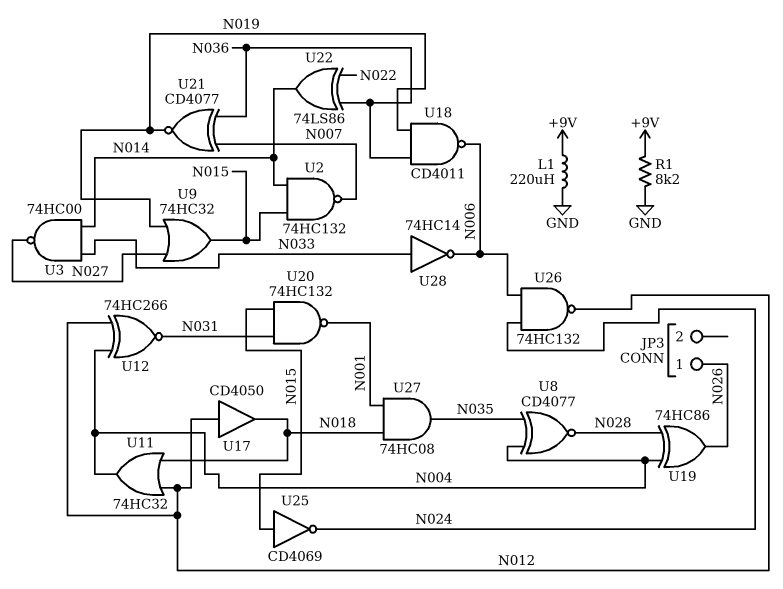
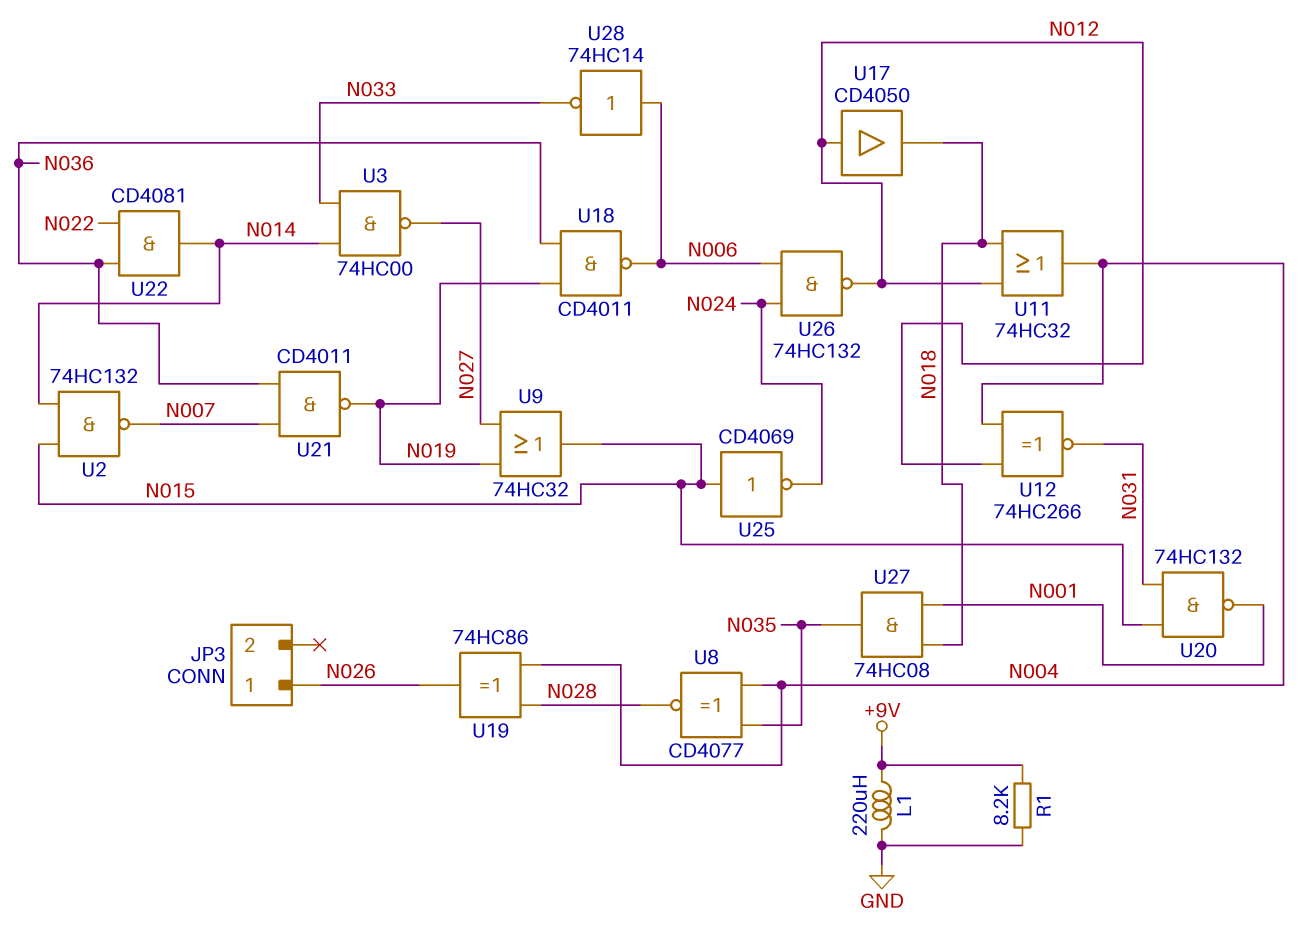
U21: XNOR CD4077 (in N007, in N036, out N019) -> NAND CD4011 (in N007, in N036, out N019)
U22: XOR 74LS86 (in N022, in N036, out N014) -> AND CD4081 (in N022, in N036, out N014)
U28: NOT 74HC14 (in N033, out N006) -> NOT 74HC14 (in N006, out N033)

